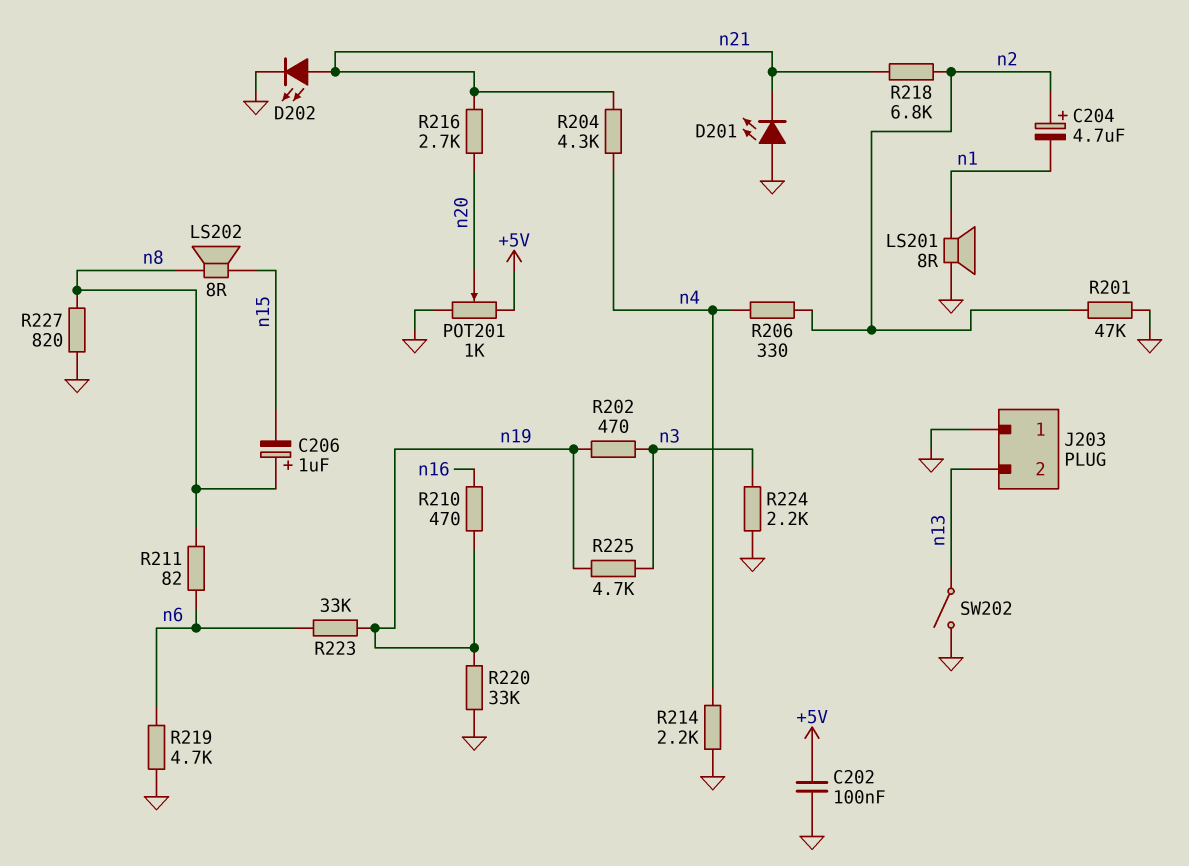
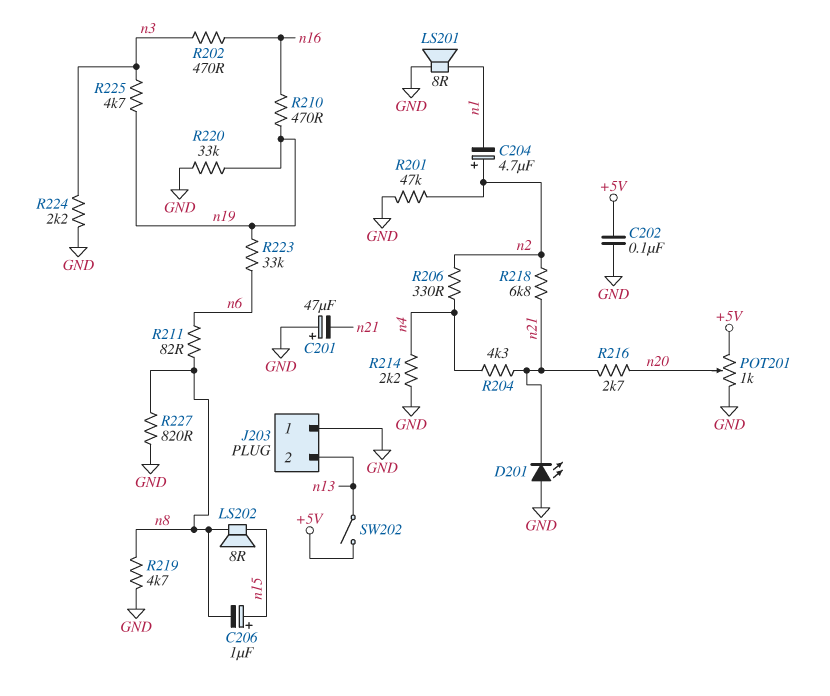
C201: none -> 47uF (plus GND, minus n21)
C206: 1uF (plus n8, minus n15) -> 1uF (plus n15, minus n8)
D202: LED (A n21, K GND) -> none
R202: 470 (n3, n19) -> 470 (n3, n16)
R219: 4.7k (GND, n6) -> 4.7k (GND, n8)
SW202: switch (GND, n13) -> switch (+5V, n13)

